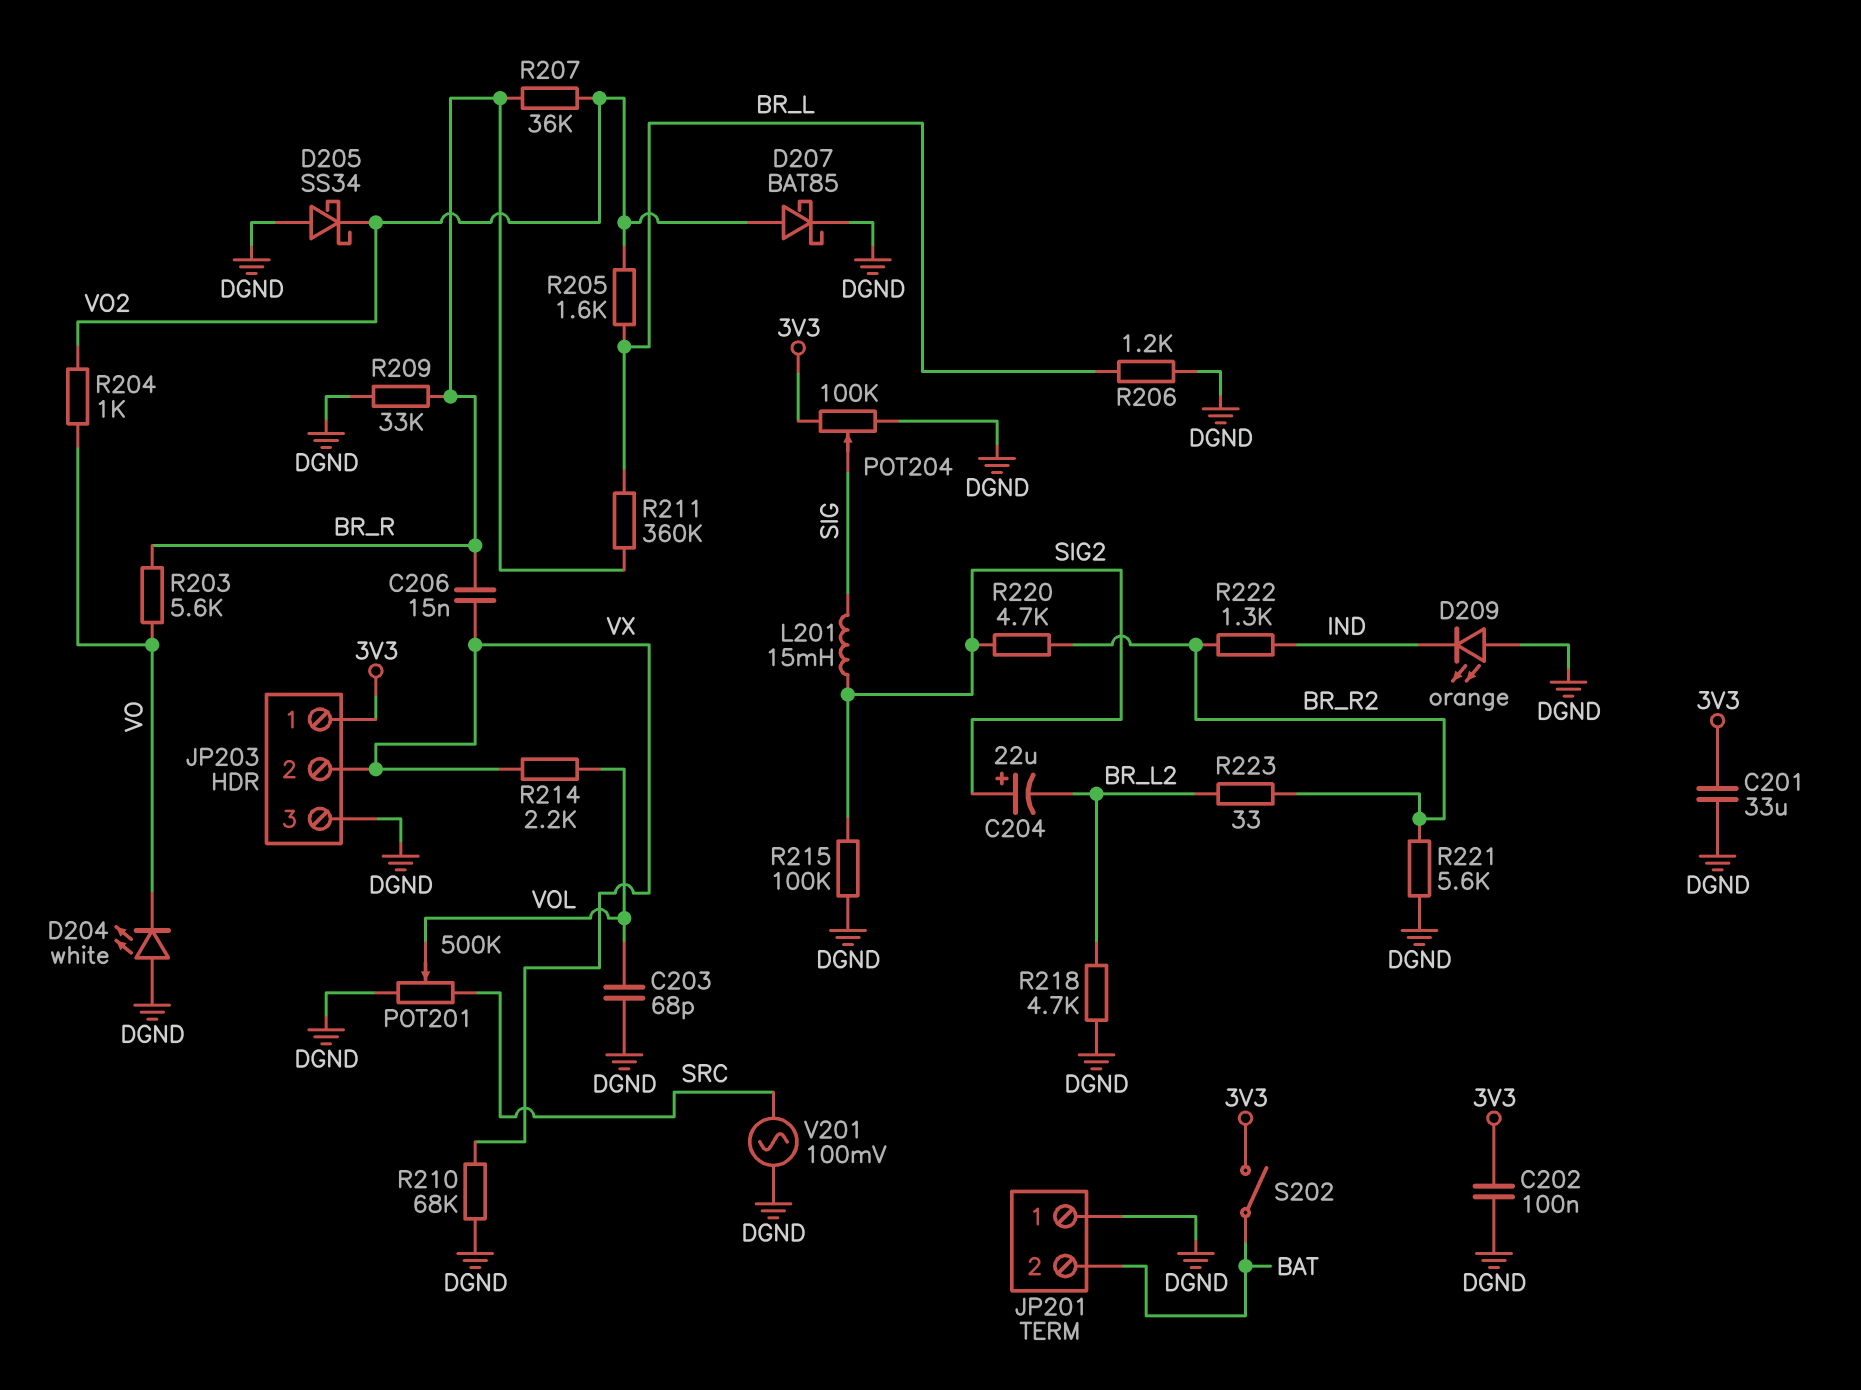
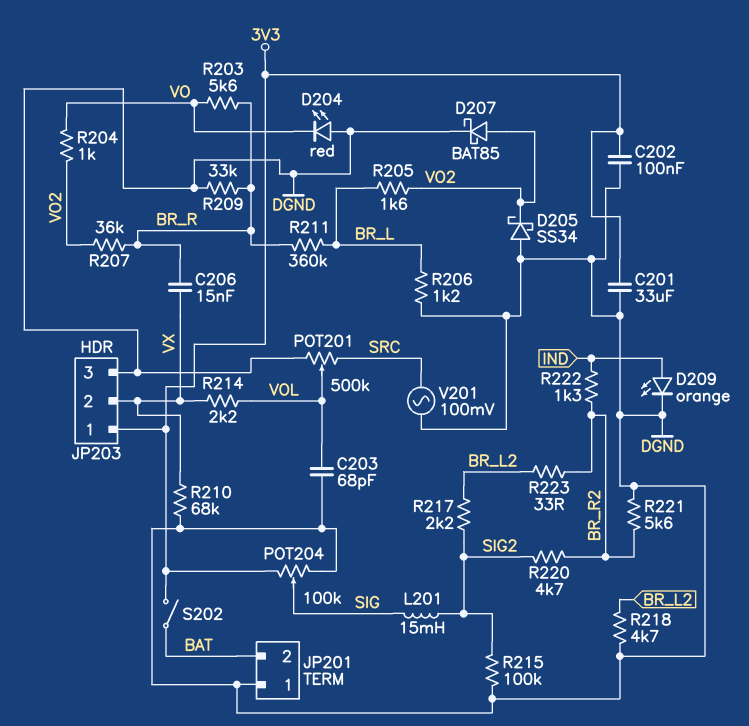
C204: 22uF (plus SIG2, minus BR_L2) -> none
D204: LED white (A DGND, K VO) -> LED red (A DGND, K VO)
D209: LED orange (A DGND, K IND) -> LED orange (A IND, K DGND)
R217: none -> 2.2k (BR_L2, SIG2)

